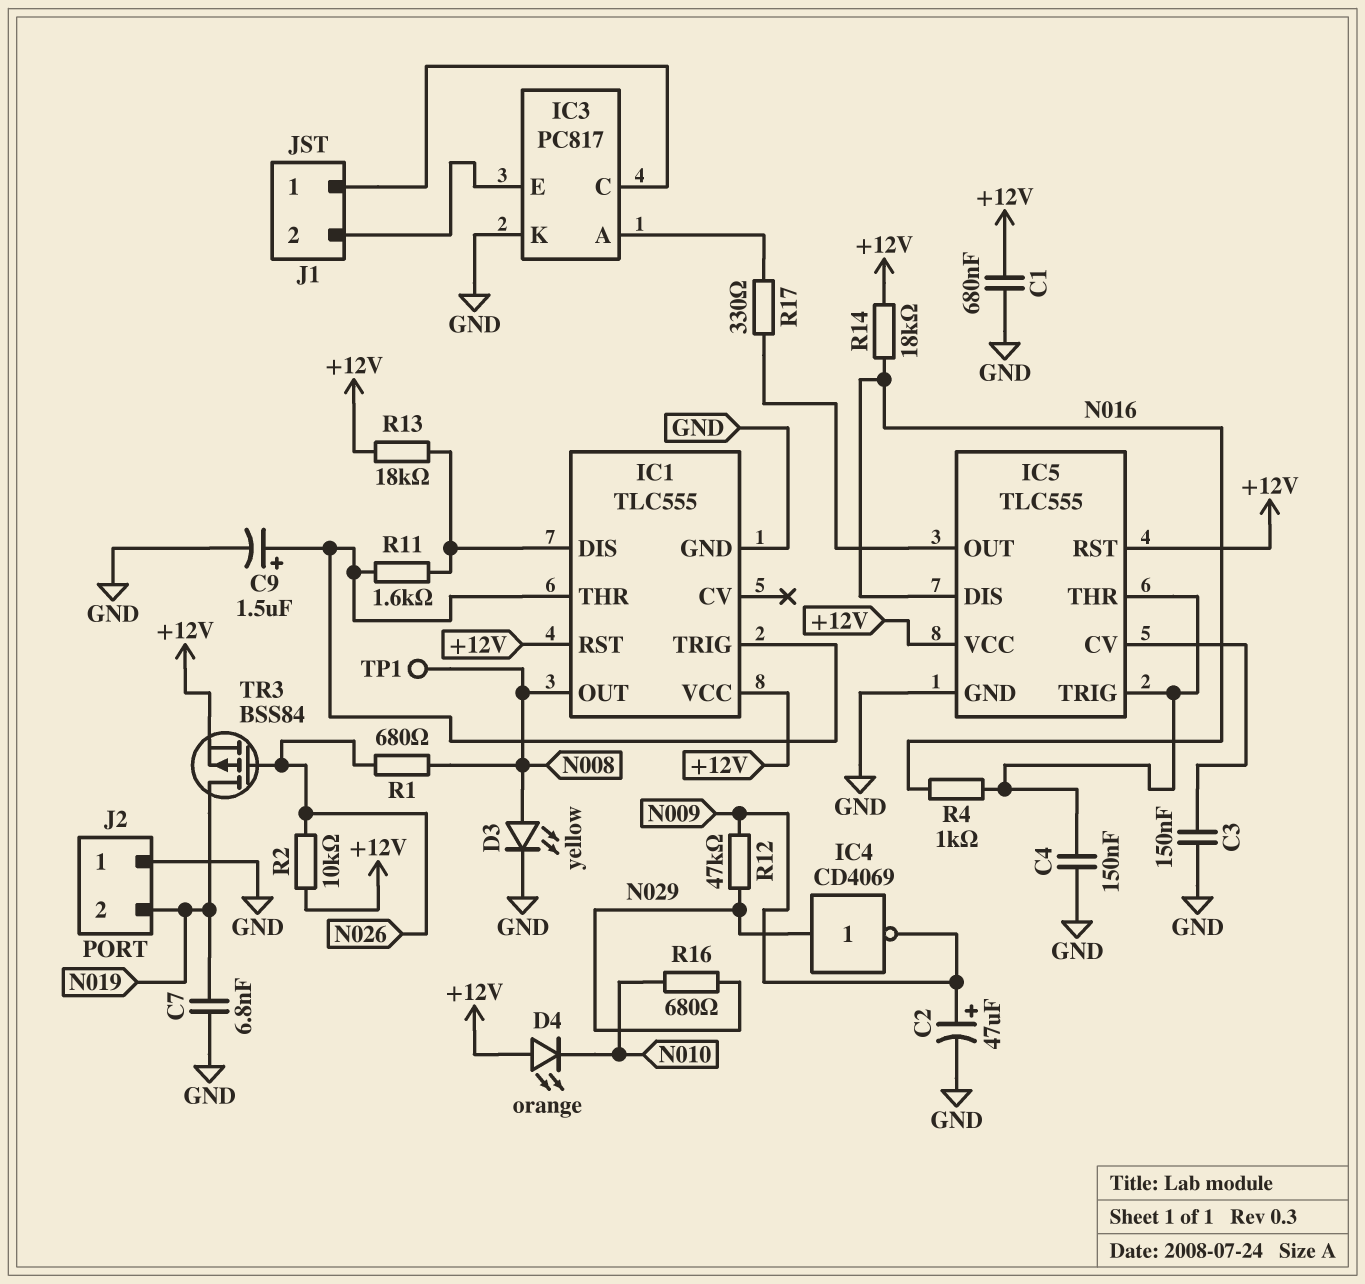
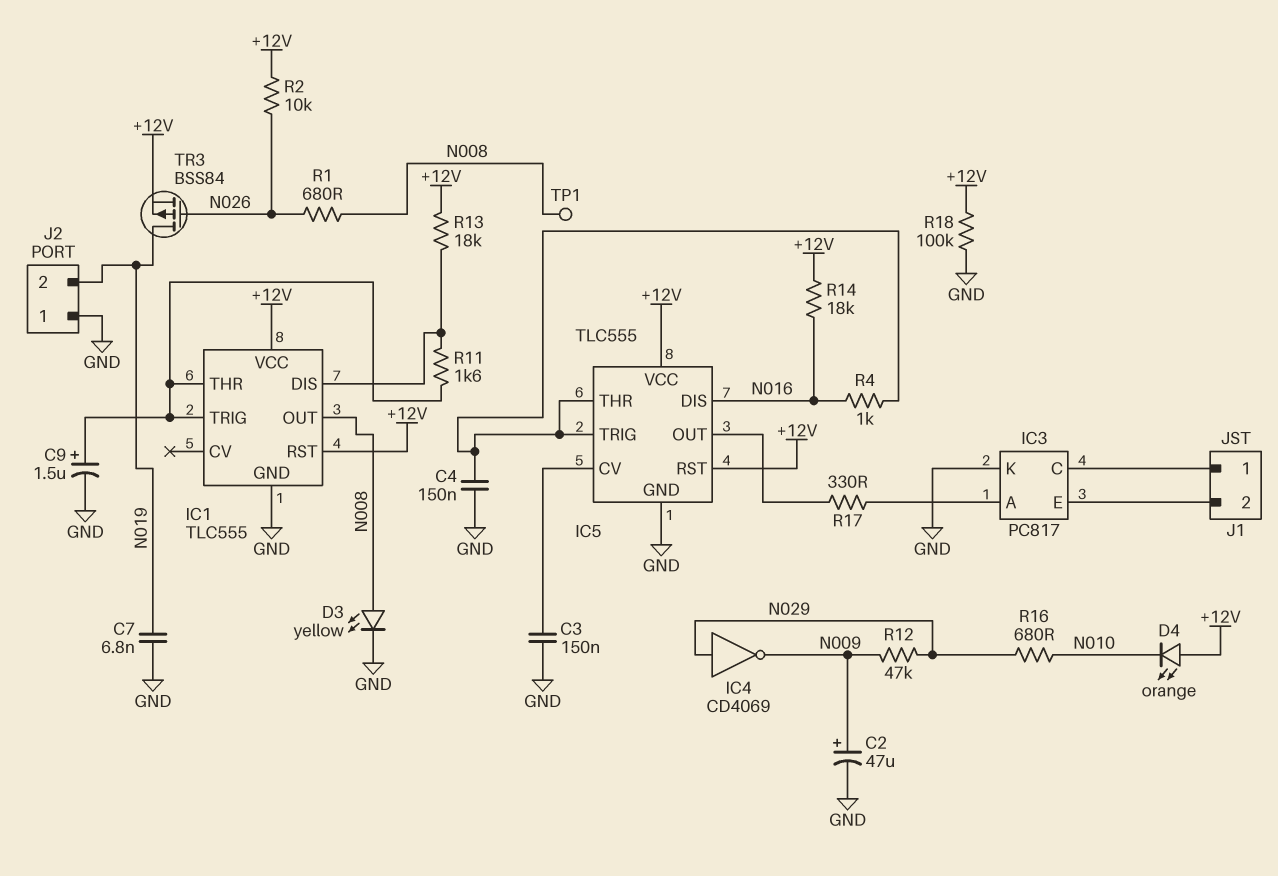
C1: 680nF (+12V, GND) -> none
R18: none -> 100k (+12V, GND)

